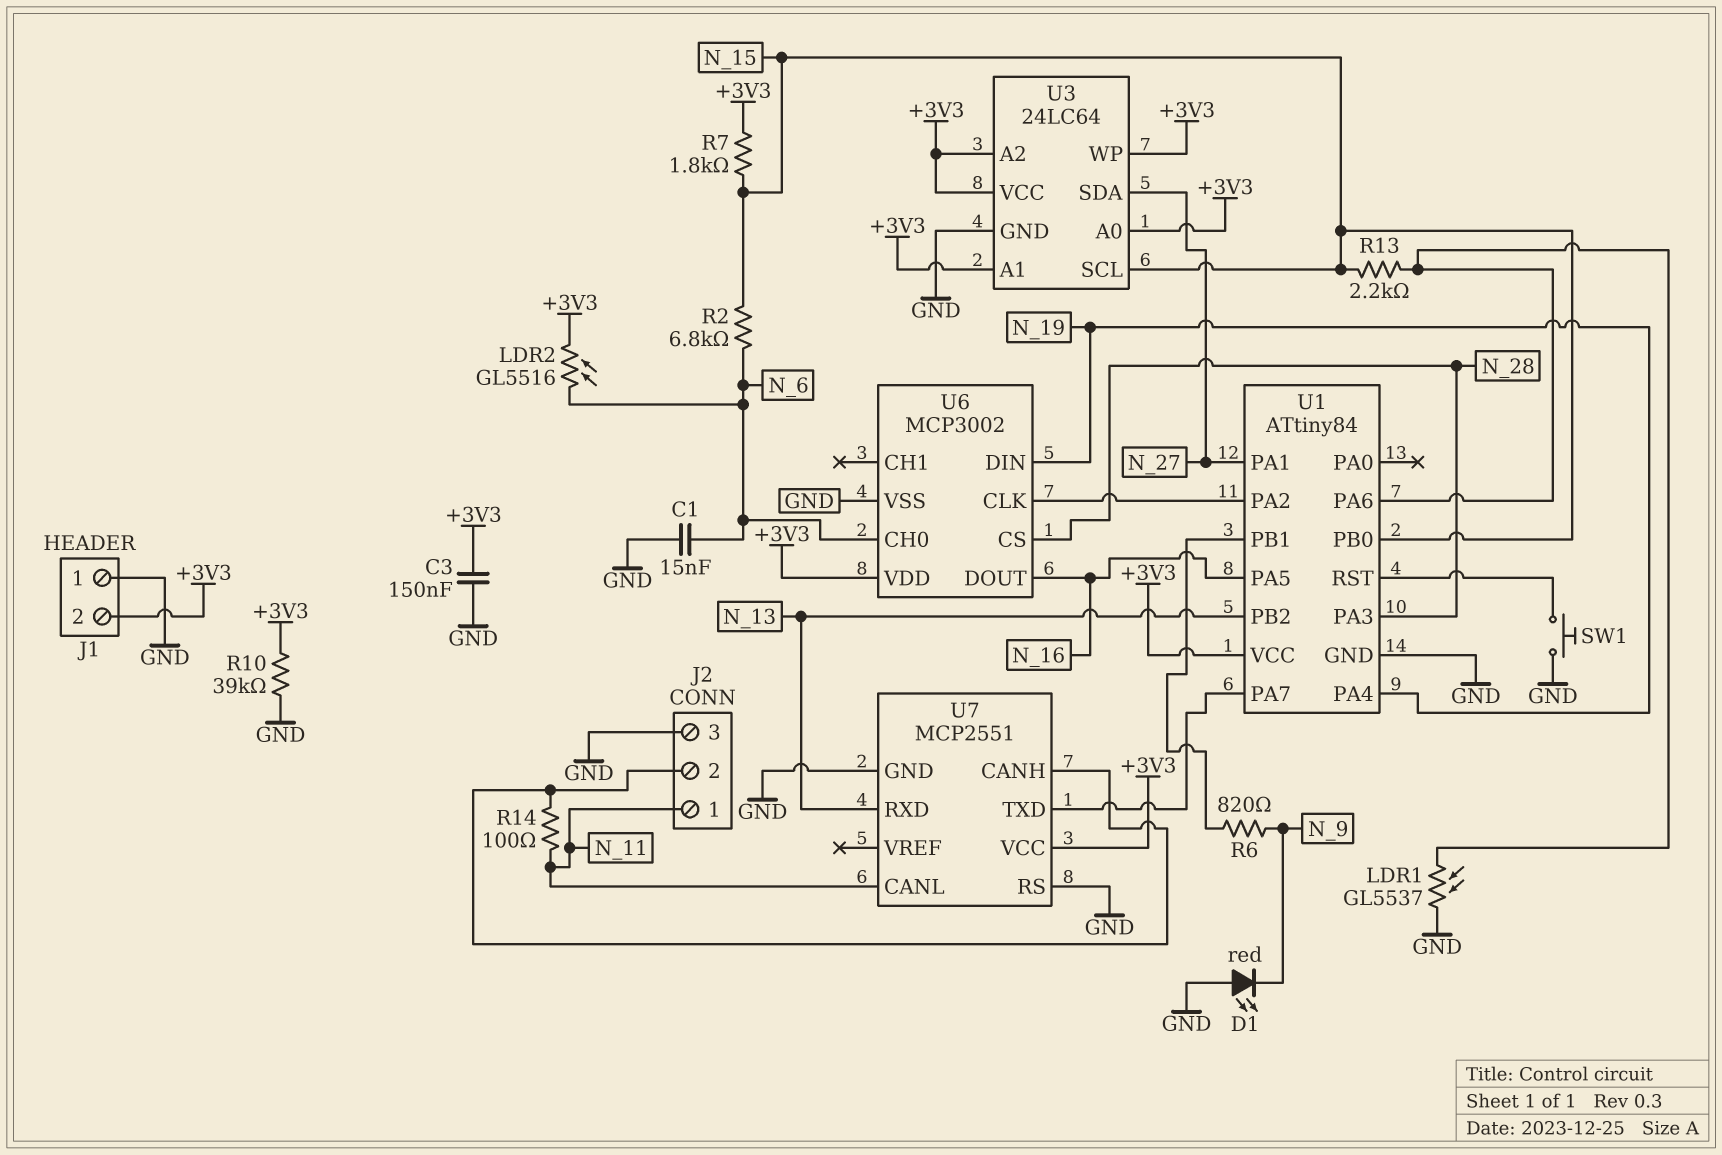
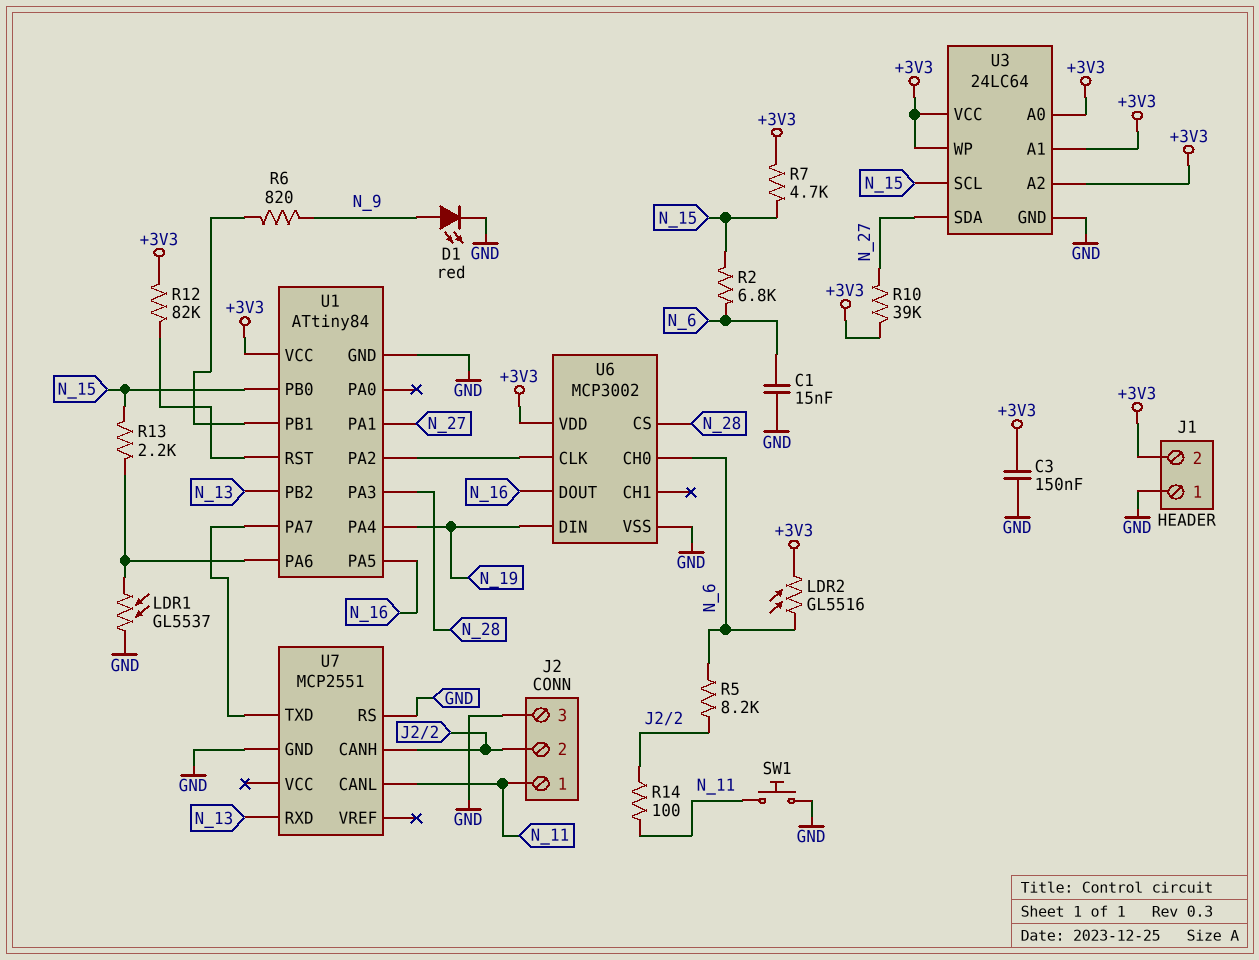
D1: LED red (A GND, K N_9) -> LED red (A N_9, K GND)
R5: none -> 8.2k (J2/2, N_6)
R7: 1.8k (+3V3, N_15) -> 4.7k (+3V3, N_15)
R10: 39k (+3V3, GND) -> 39k (+3V3, N_27)
R12: none -> 82k (+3V3, U1/RST)
SW1: button (GND, U1/RST) -> button (GND, N_11)
U7 pin VCC: +3V3 -> none

